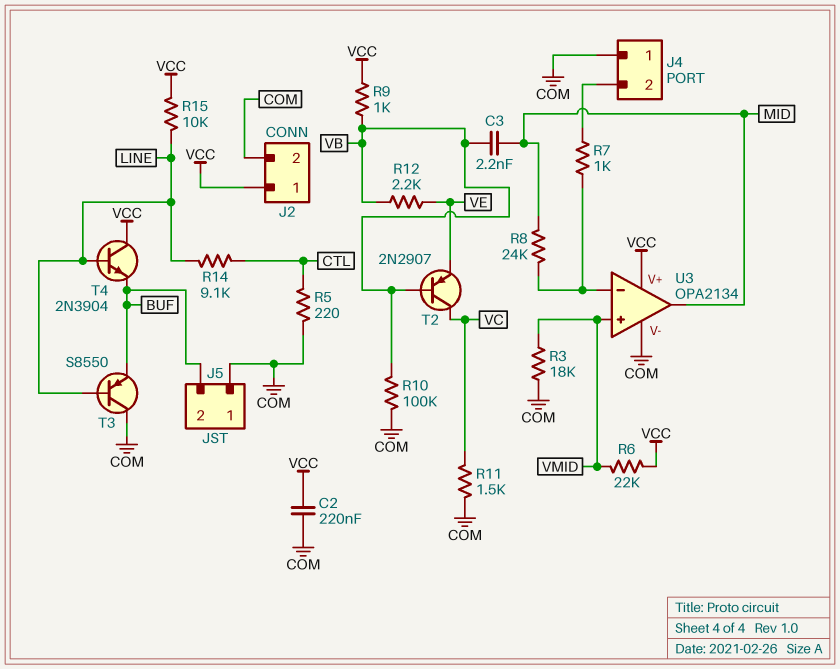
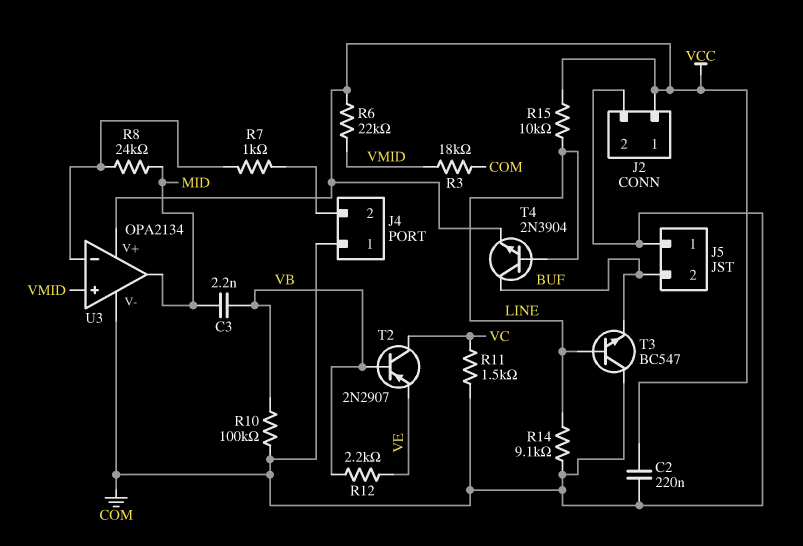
R5: 220 (COM, CTL) -> none
R9: 1k (VB, VCC) -> none
R14: 9.1k (CTL, LINE) -> 9.1k (COM, LINE)
T3: PNP S8550 (B LINE, C COM, E BUF) -> NPN BC547 (B LINE, C COM, E BUF)
T4: NPN 2N3904 (B LINE, C VCC, E BUF) -> NPN 2N3904 (B LINE, C BUF, E VCC)

